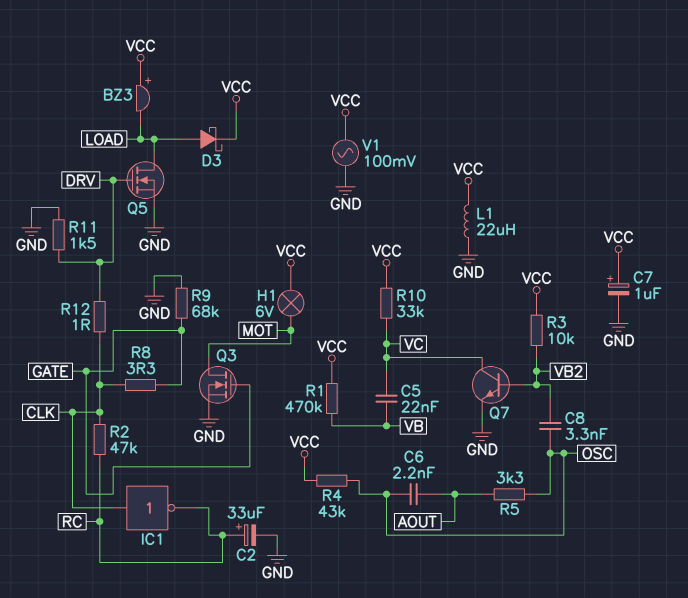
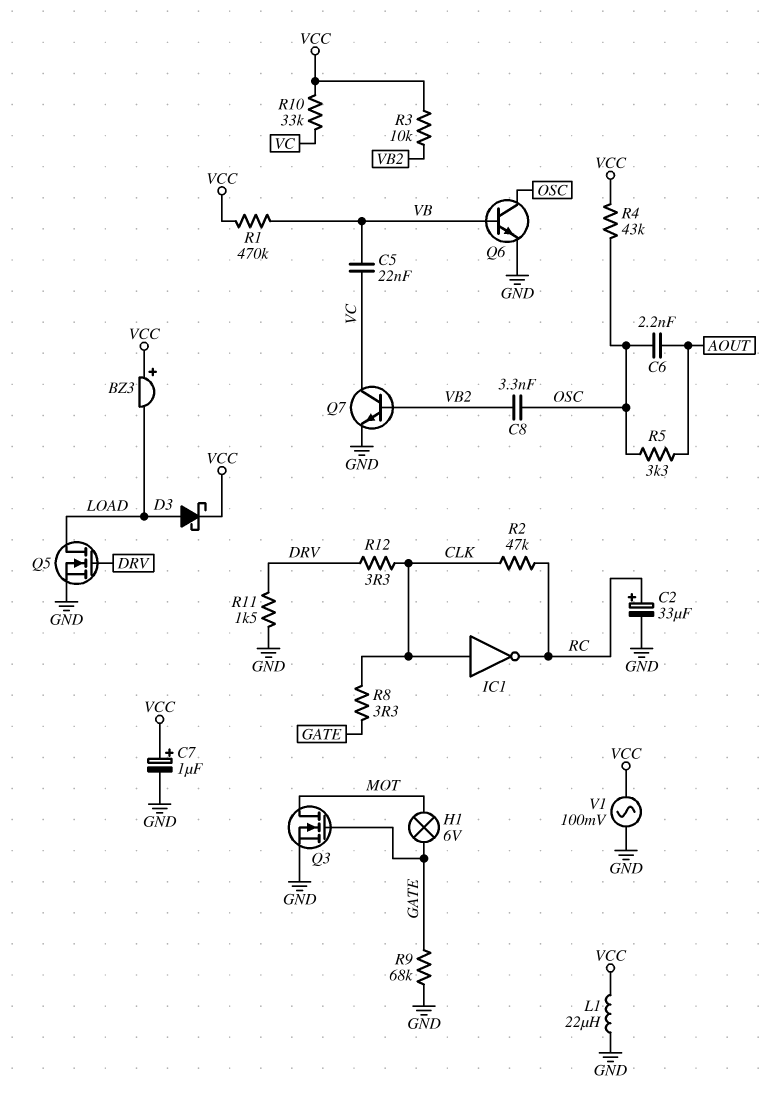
H1: lamp 6V (MOT, VCC) -> lamp 6V (GATE, MOT)
Q6: none -> NPN (B VB, C OSC, E GND)
R12: 1 (CLK, DRV) -> 3.3 (CLK, DRV)

